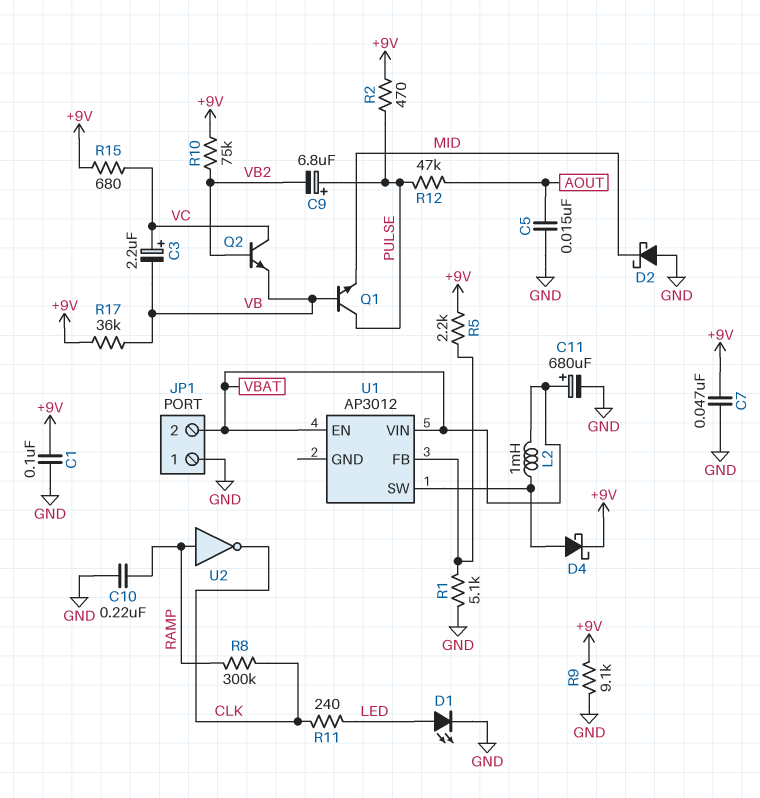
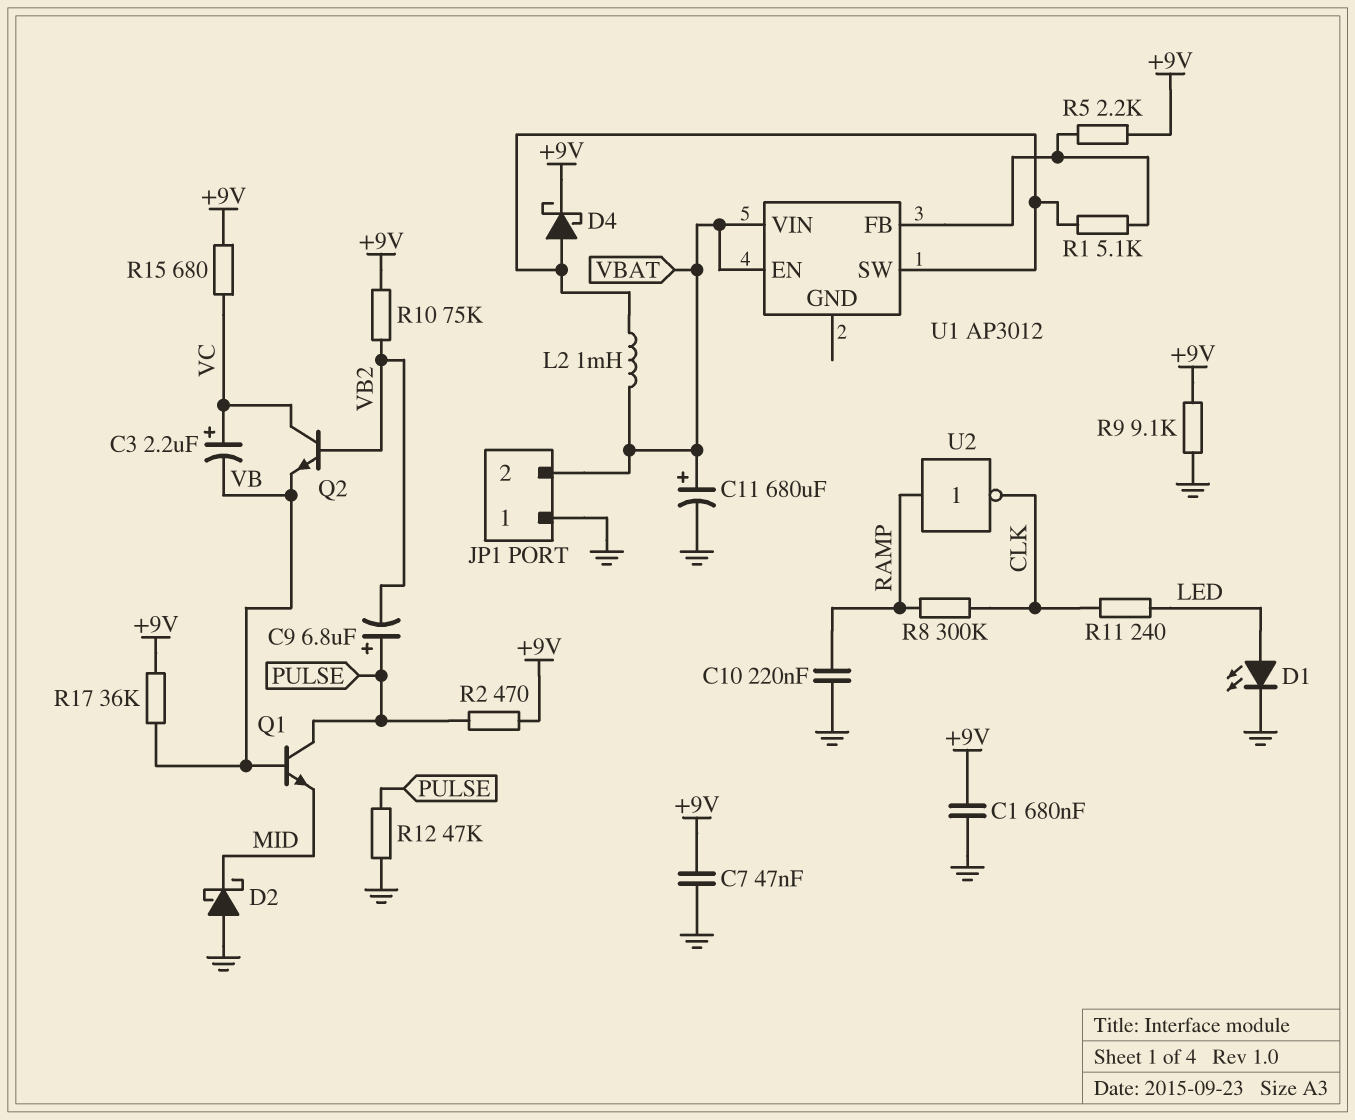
C1: 100nF (+9V, GND) -> 680nF (+9V, GND)
C5: 15nF (AOUT, GND) -> none
R1: 5.1k (GND, U1/FB) -> 5.1k (U1/FB, U1/SW)
R12: 47k (AOUT, PULSE) -> 47k (GND, PULSE)

